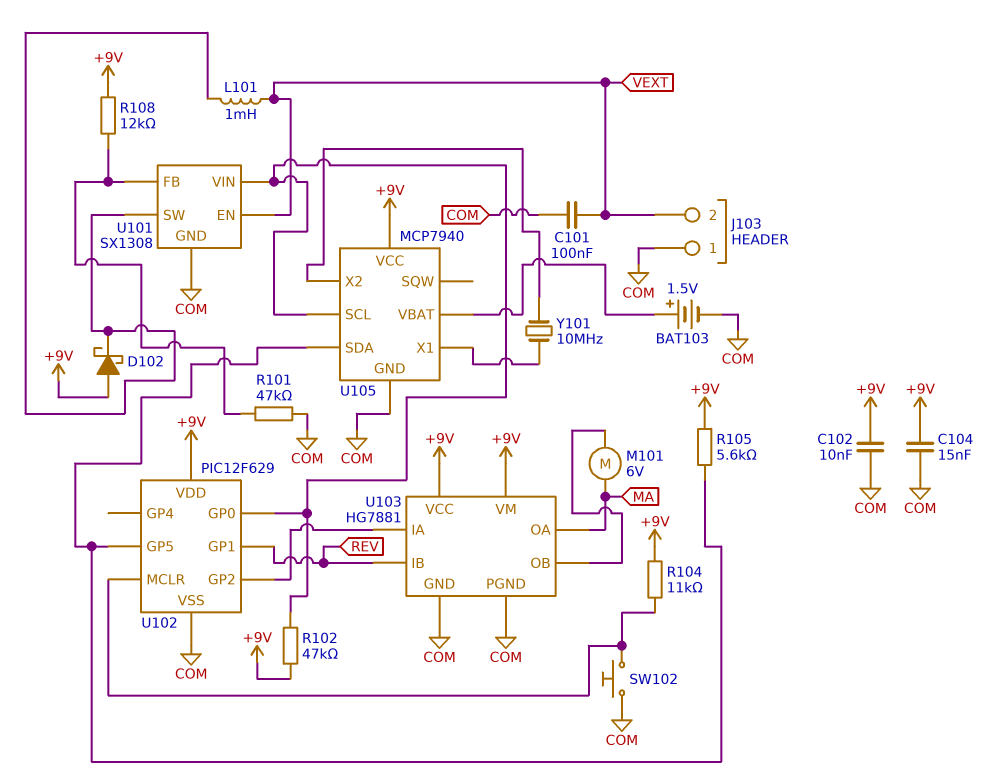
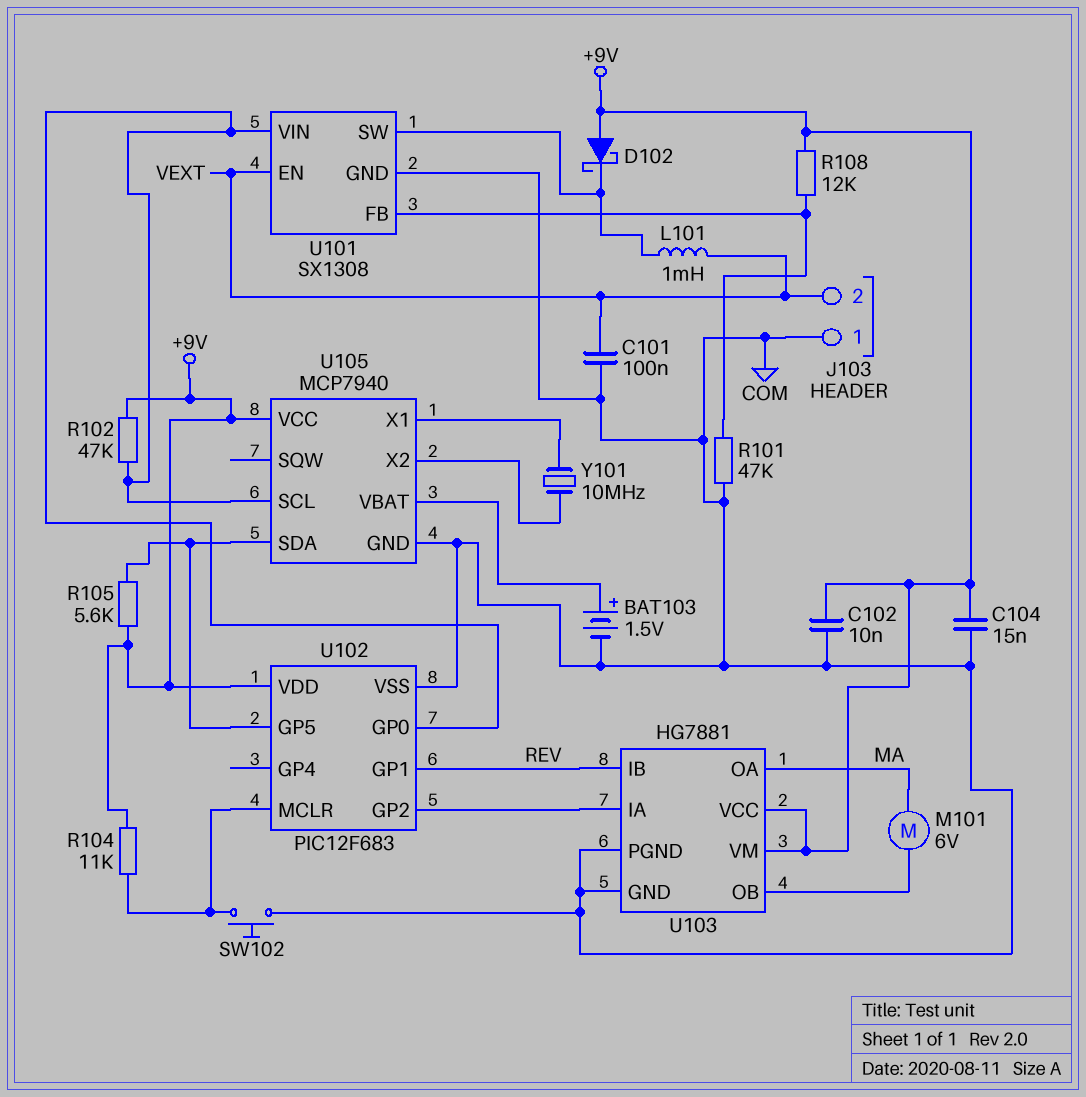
U102: PIC12F629 -> PIC12F683

